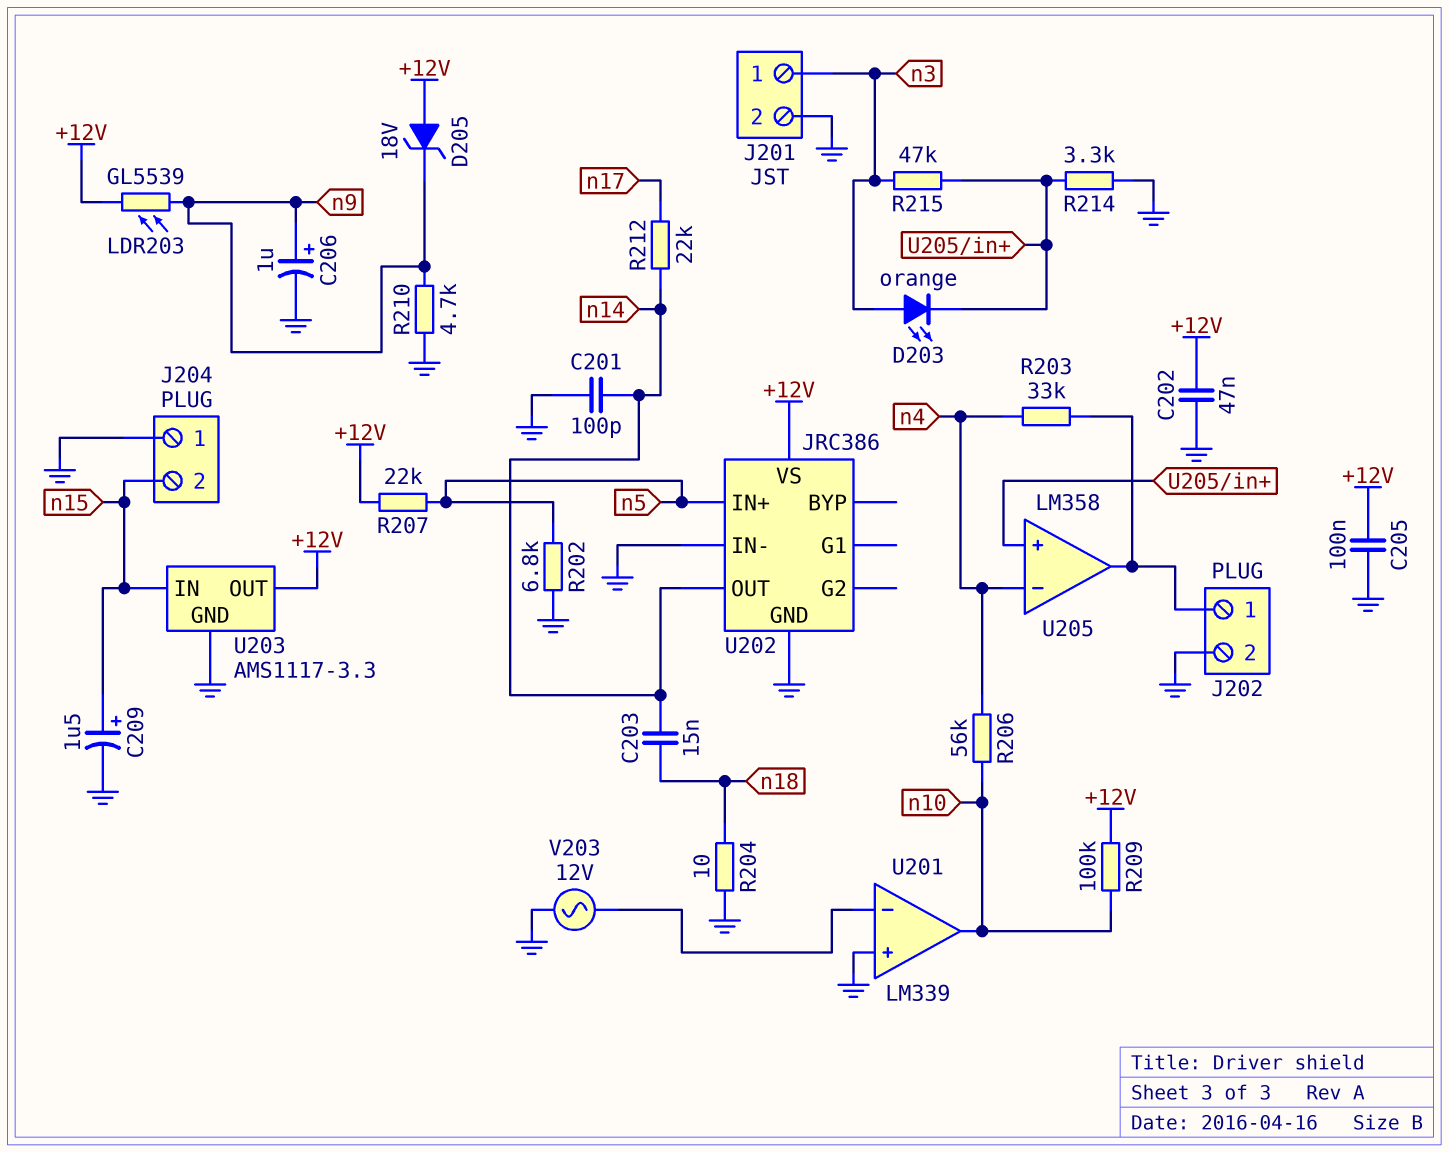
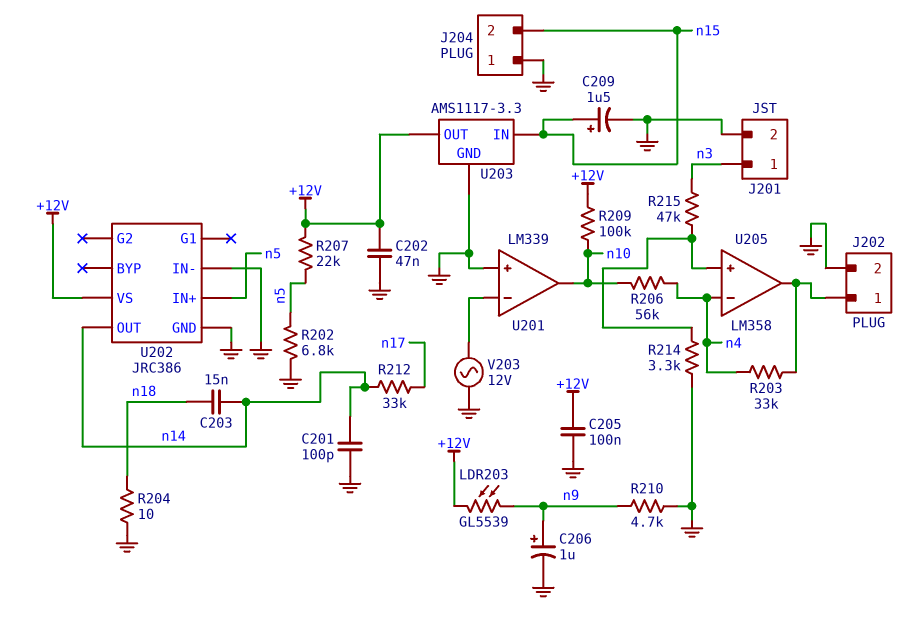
D203: LED orange (A n3, K U205/in+) -> none
D205: zener 18V (A +12V, K n9) -> none
R212: 22k (n14, n17) -> 33k (n14, n17)

